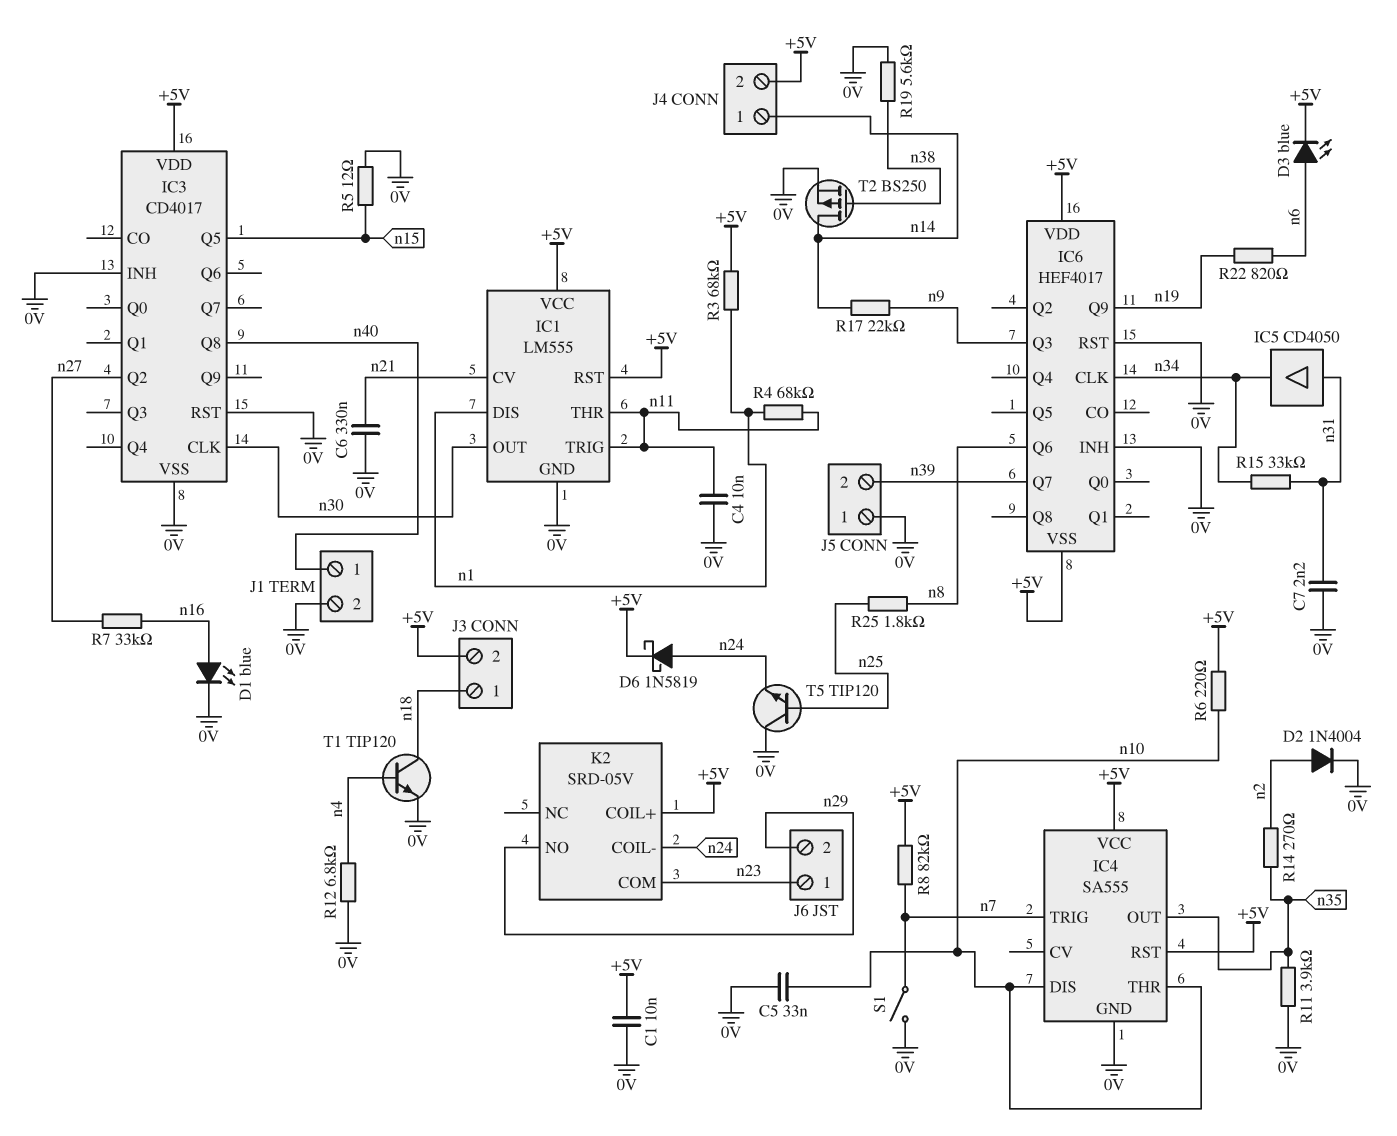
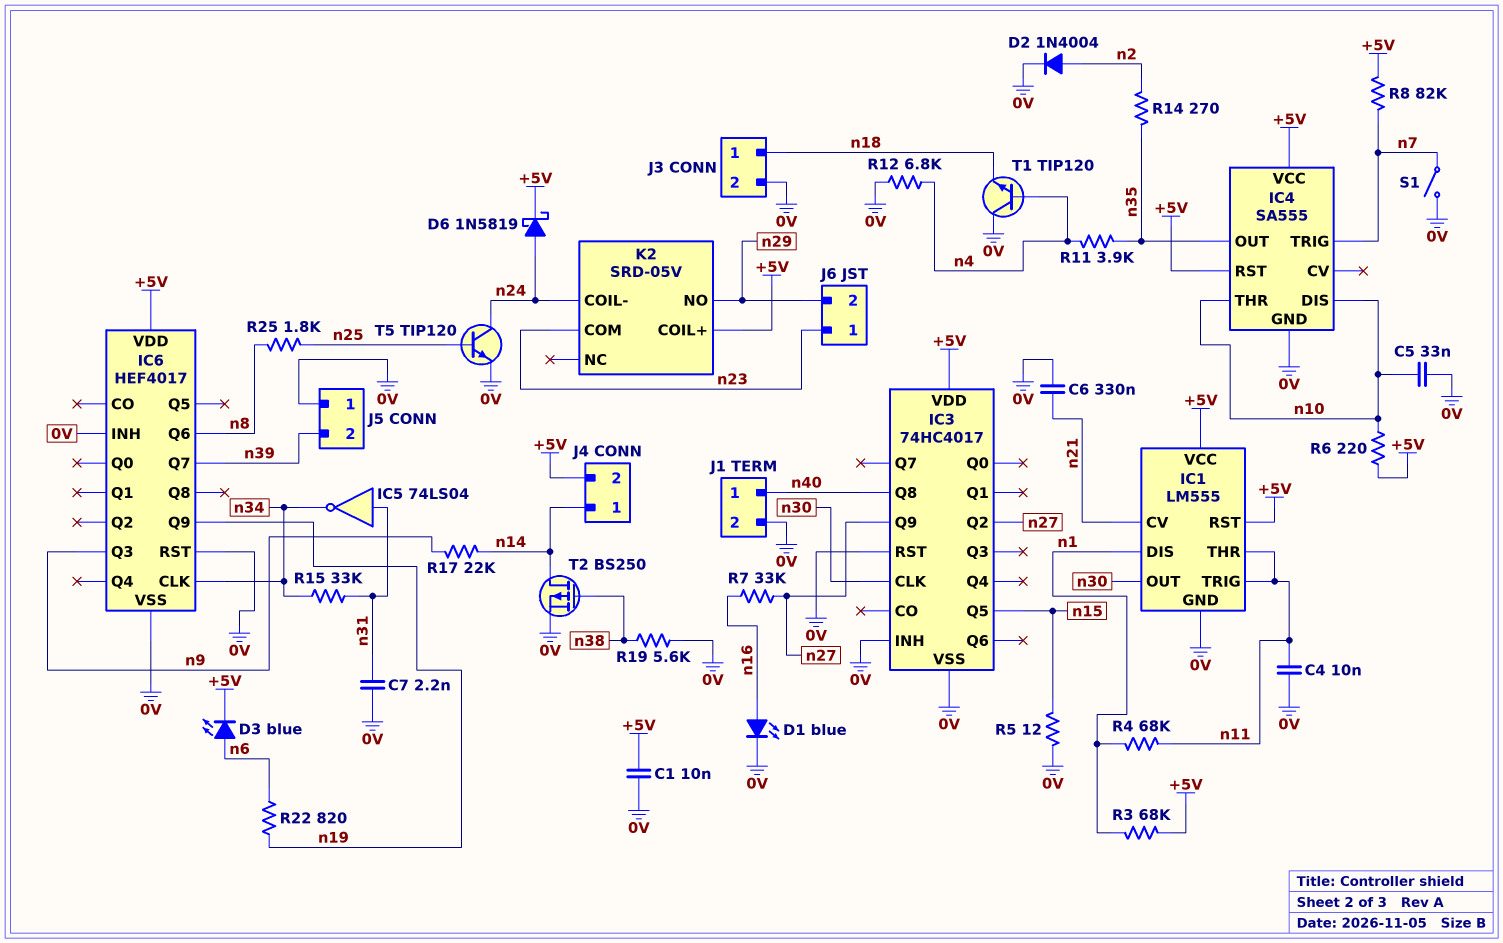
IC3: CD4017 -> 74HC4017
IC3 pin Q9: none -> n27
IC5: buffer CD4050 (in n31, out n34) -> NOT 74LS04 (in n31, out n34)
IC6 pin VSS: +5V -> 0V
J3 pin 2: +5V -> 0V
R11: 3.9k (0V, n35) -> 3.9k (n4, n35)
T1: NPN TIP120 (B n4, C n18, E 0V) -> NPN TIP120 (B n4, C 0V, E n18)
T5: NPN TIP120 (B n25, C 0V, E n24) -> NPN TIP120 (B n25, C n24, E 0V)

